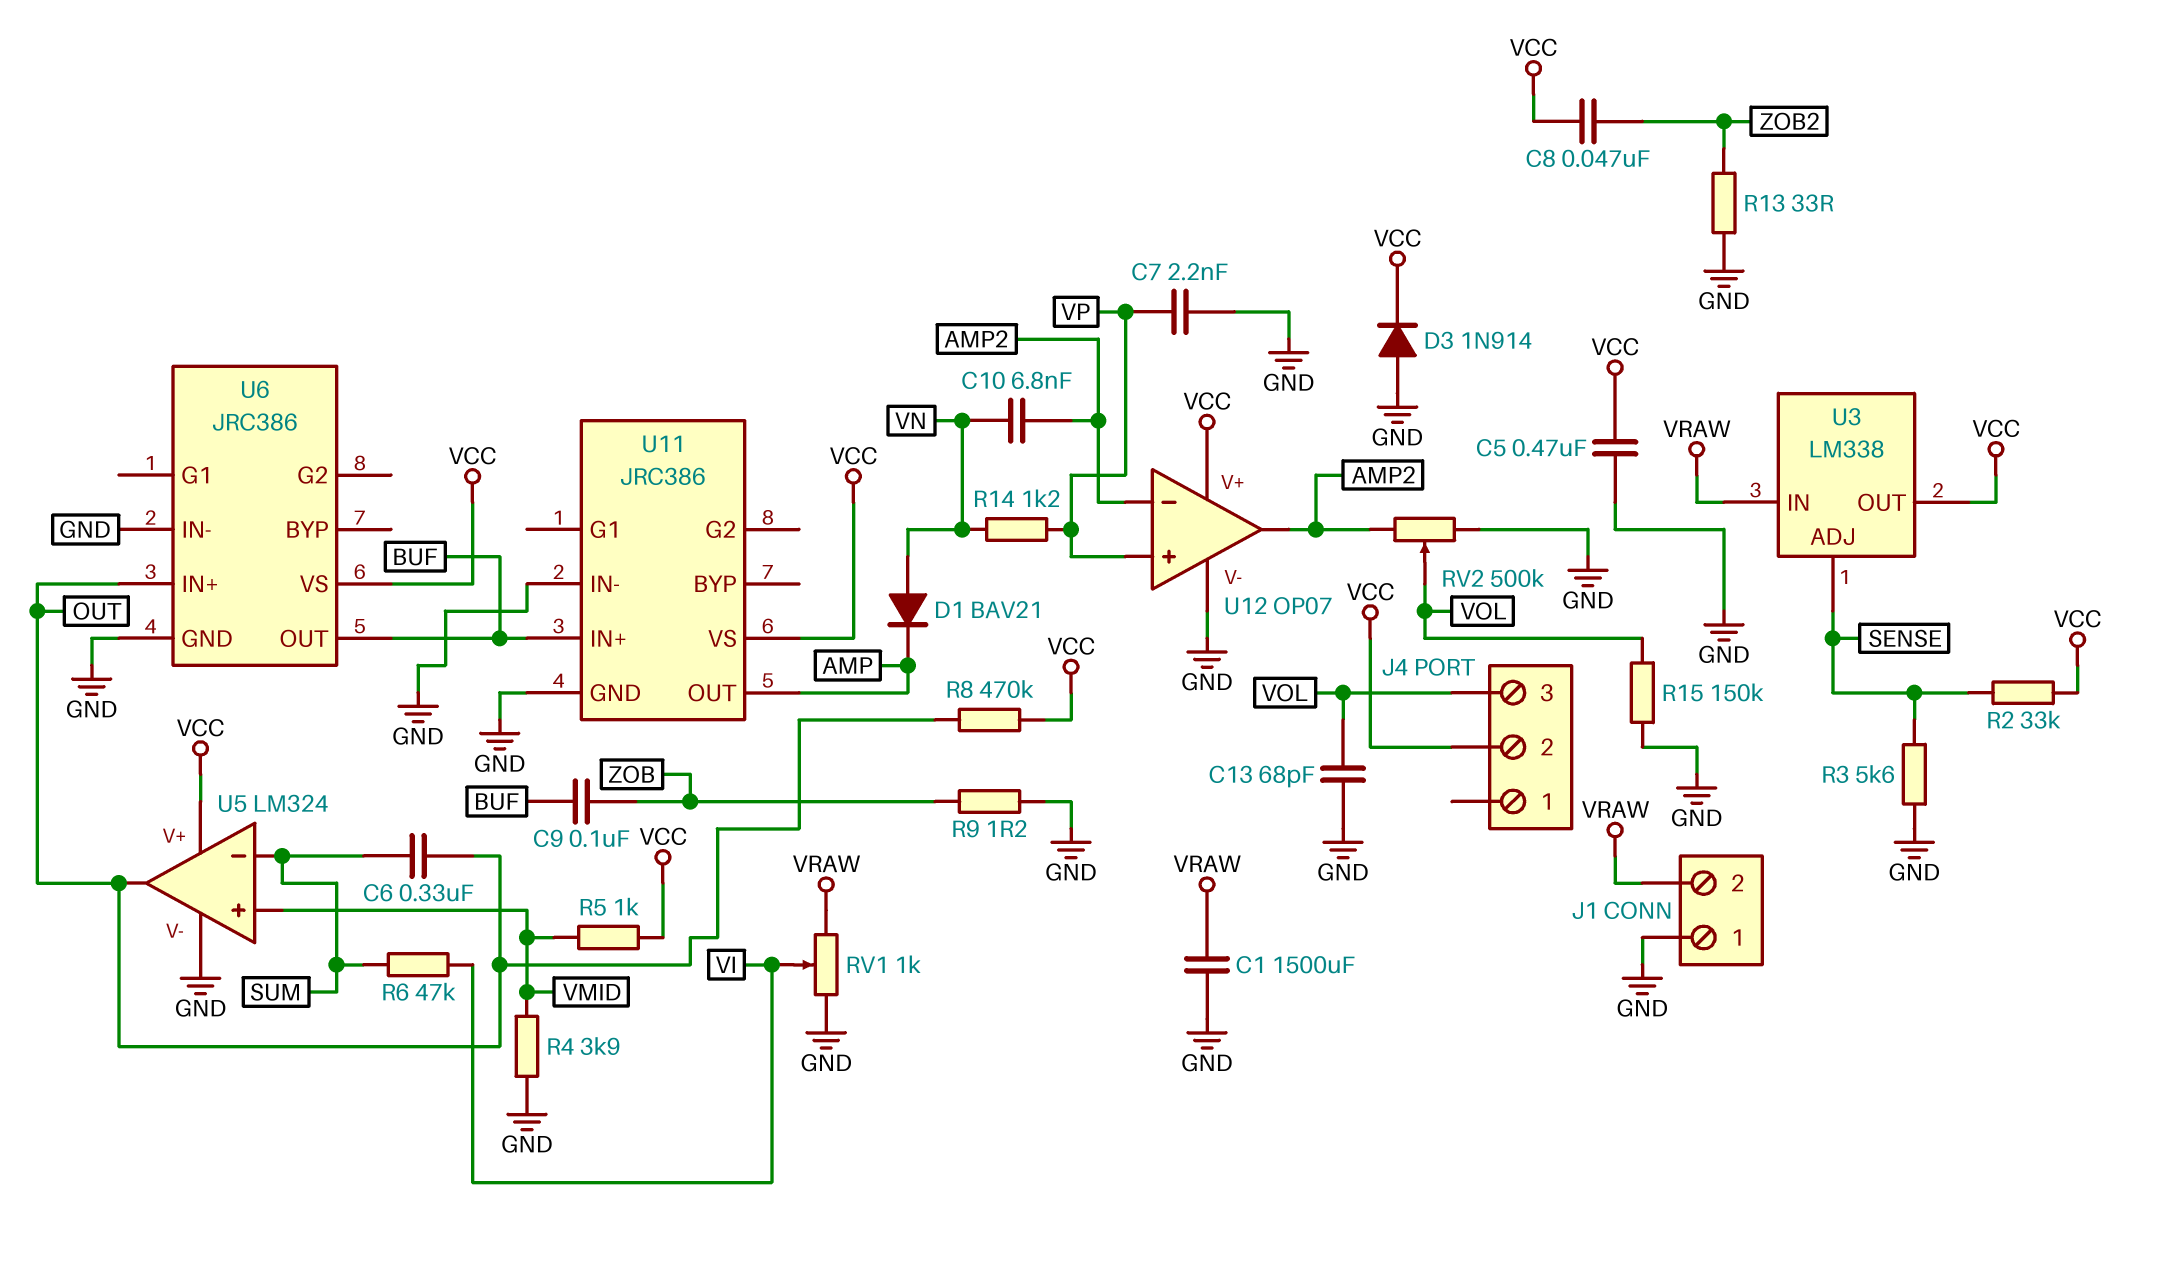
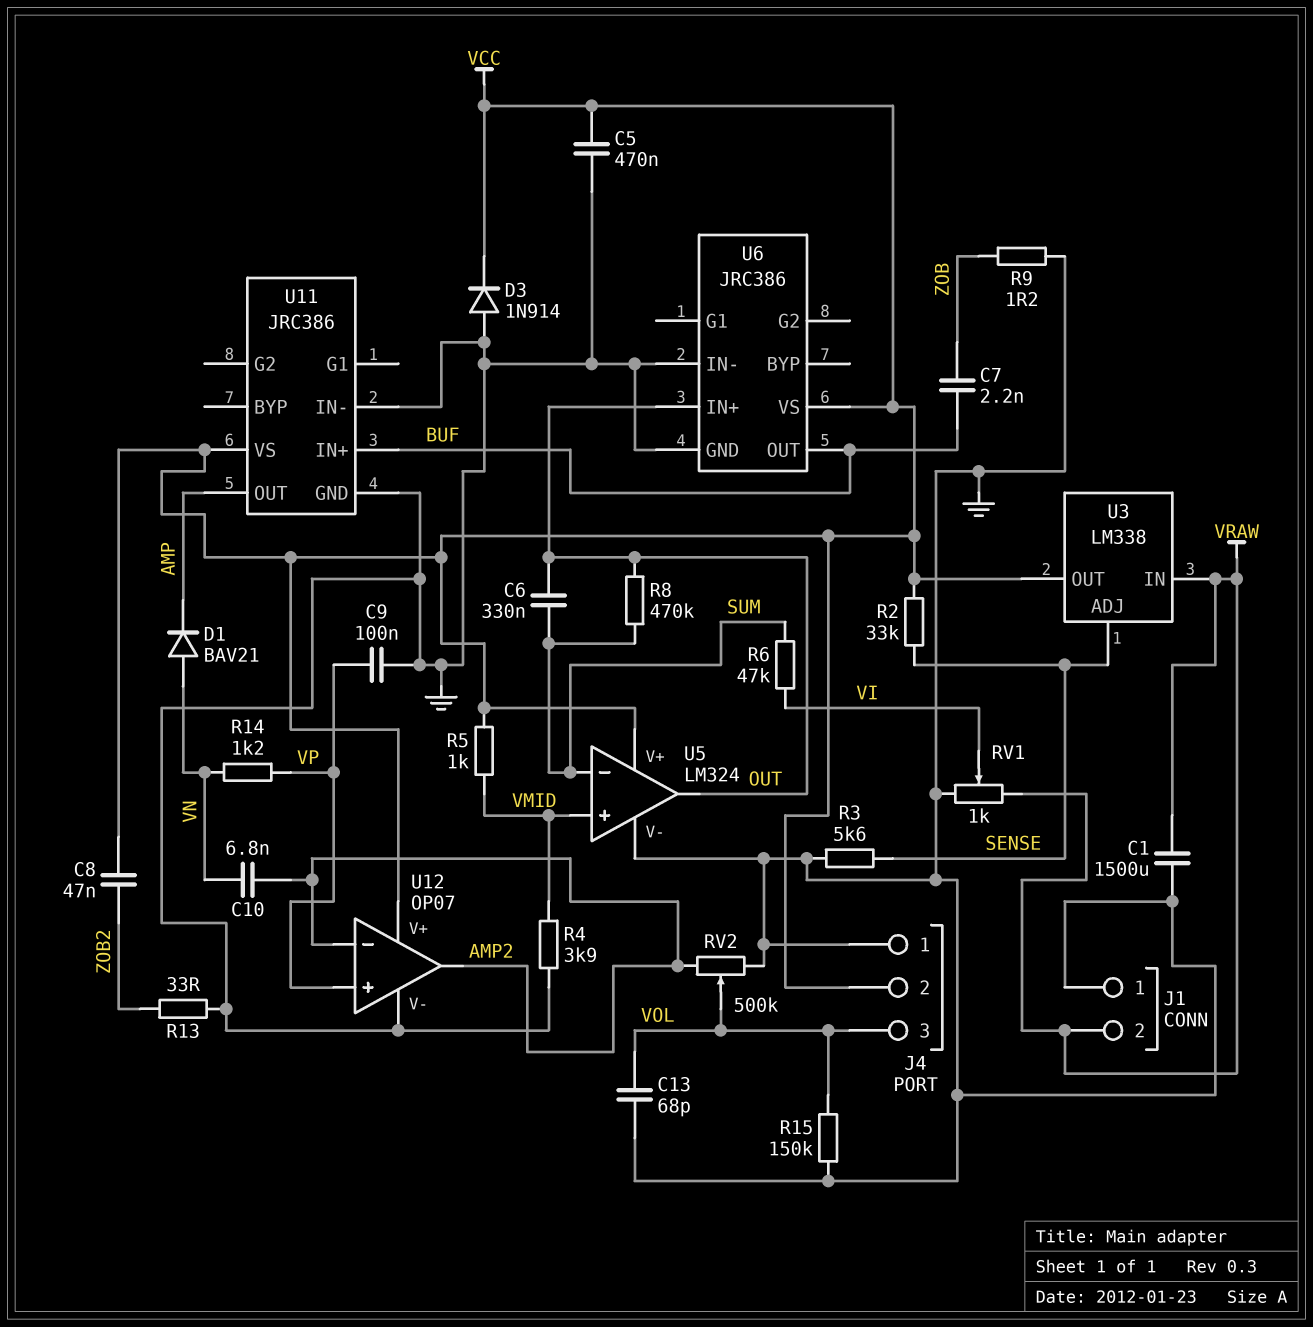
C7: 2.2nF (GND, VP) -> 2.2nF (BUF, ZOB)
C9: 100nF (BUF, ZOB) -> 100nF (GND, VP)
J4 pin 1: none -> GND
R8: 470k (OUT, VCC) -> 470k (OUT, SUM)

